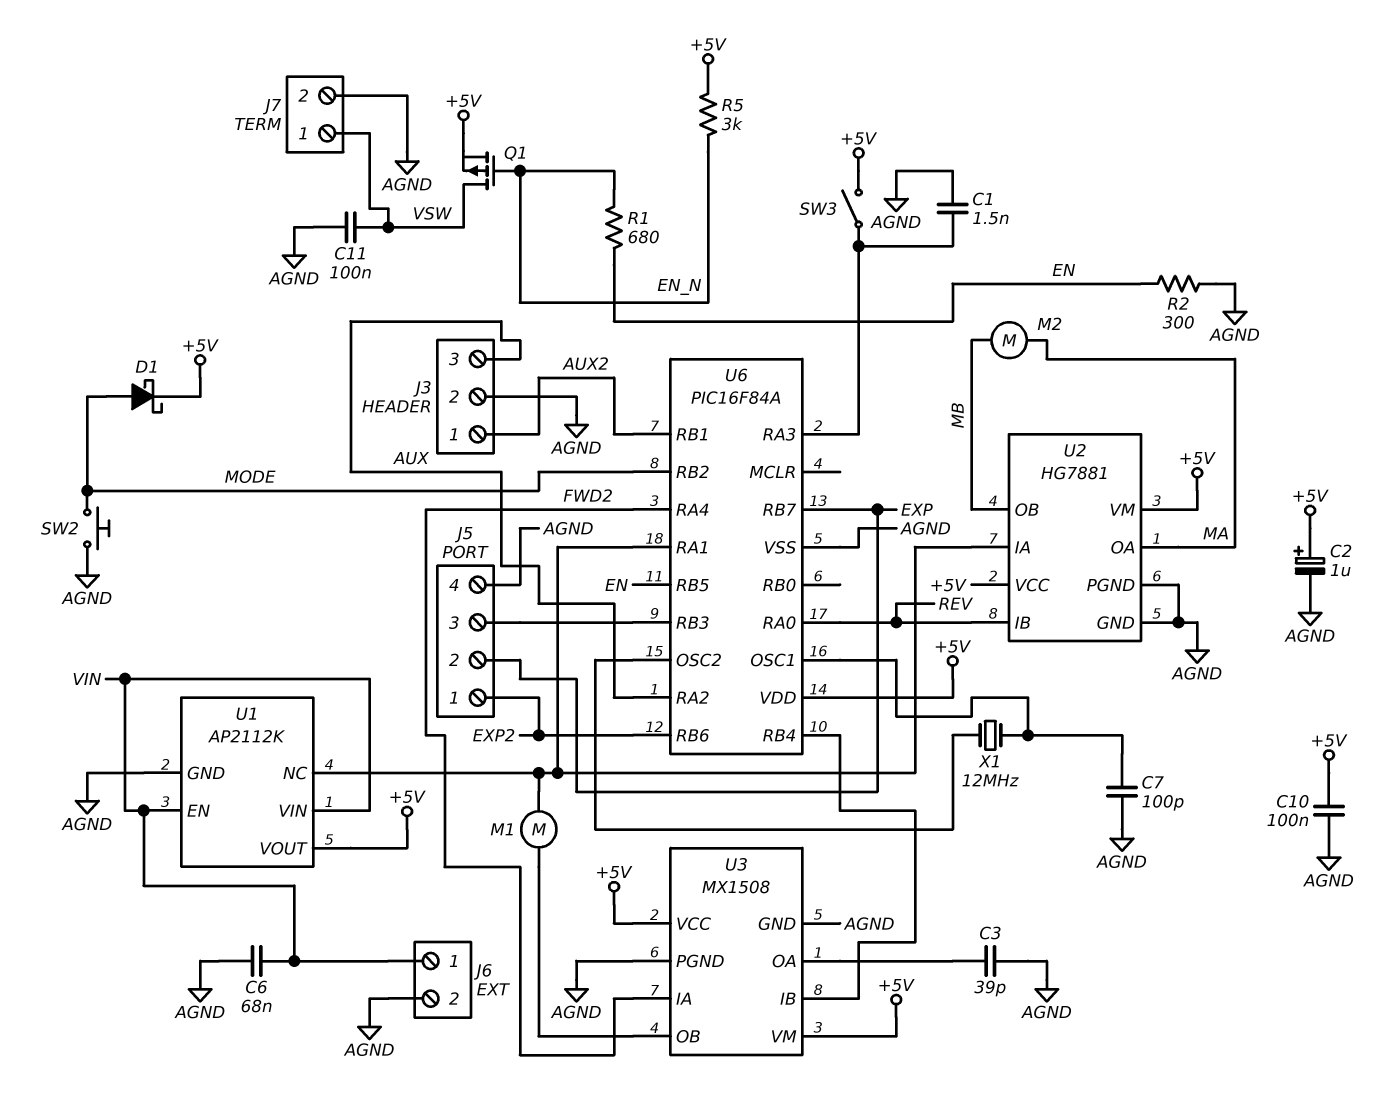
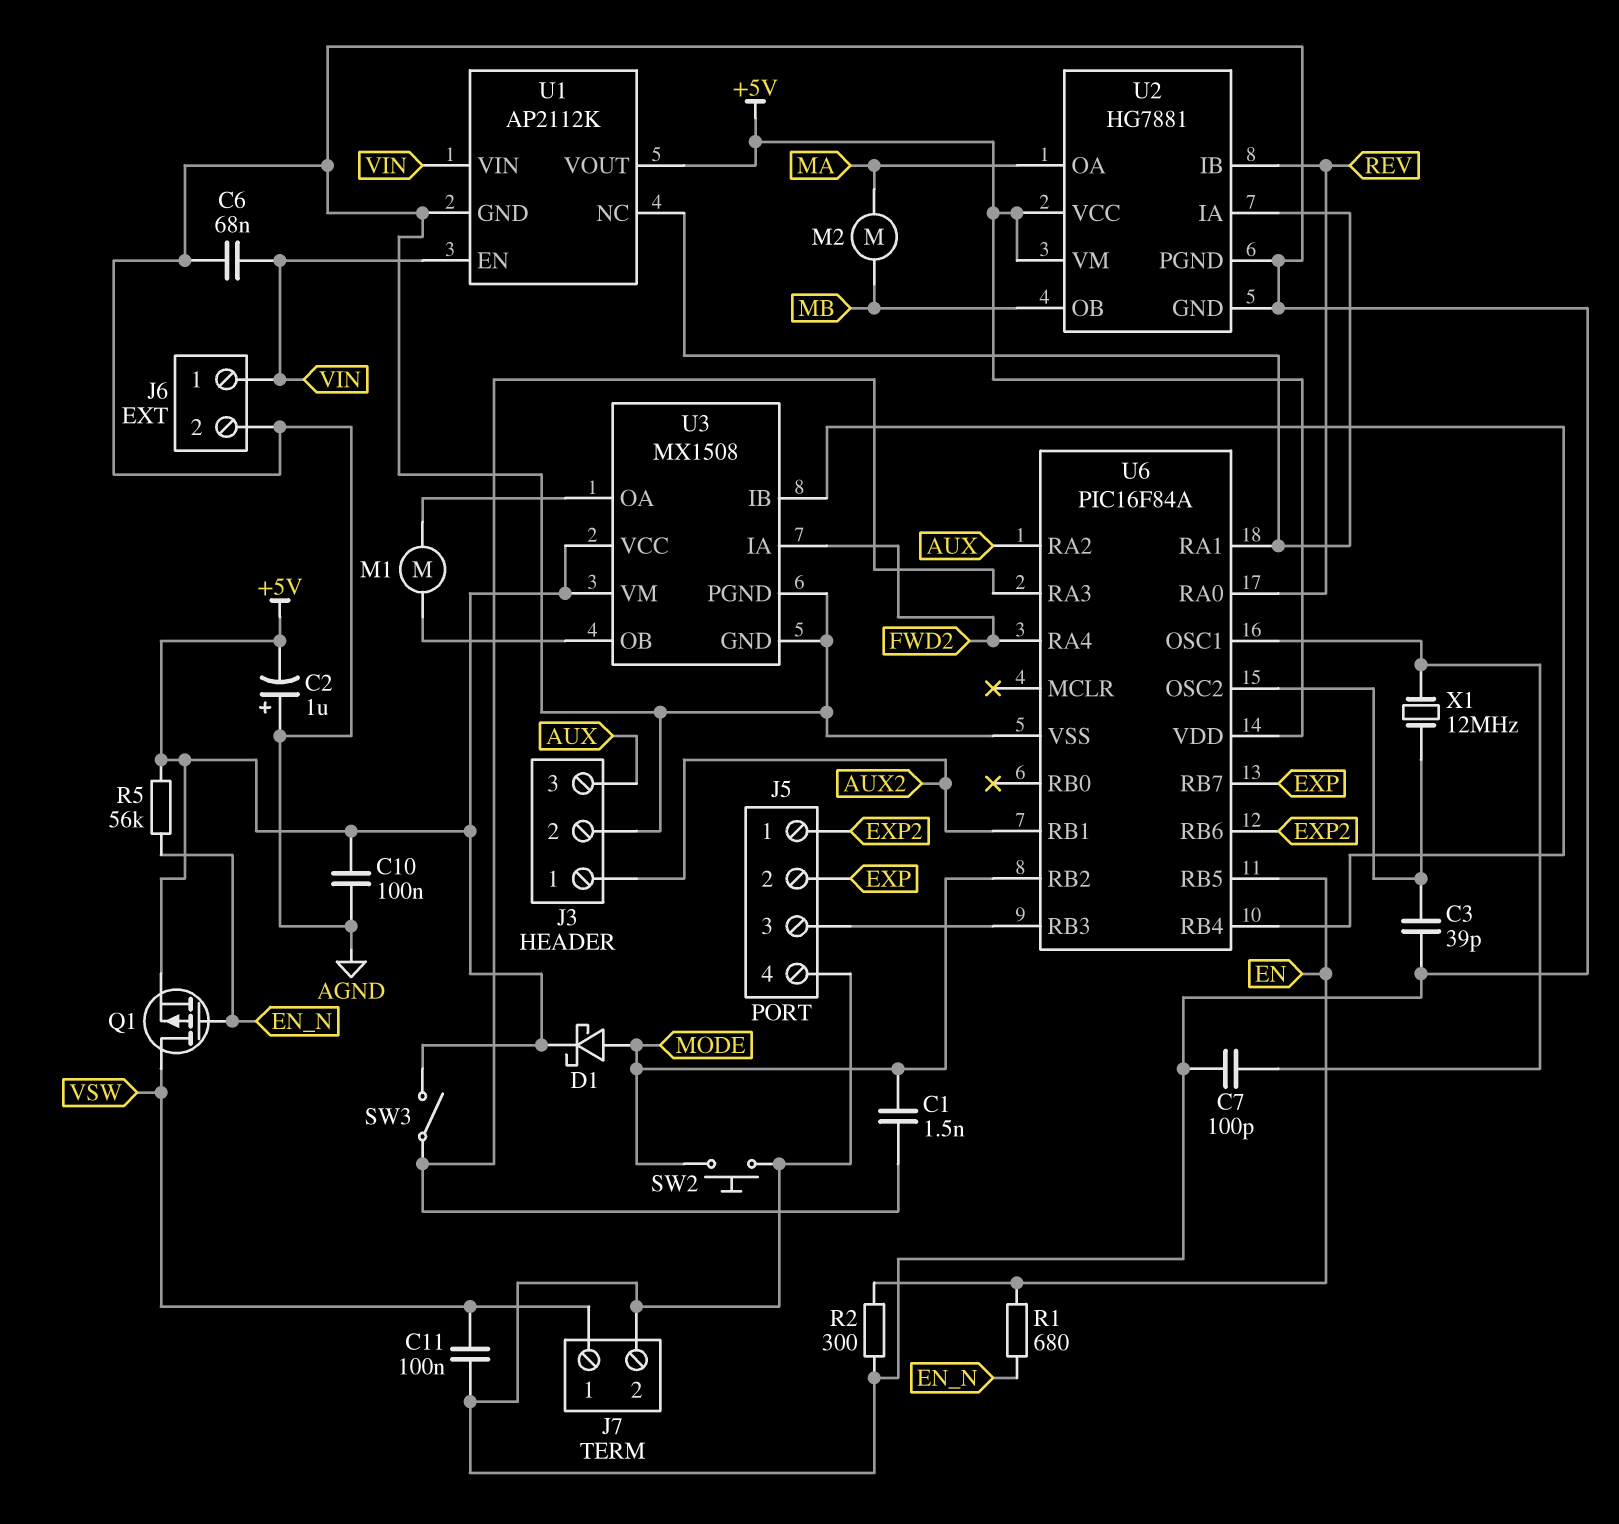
C1: 1.5nF (AGND, U6/RA3) -> 1.5nF (MODE, U6/RA3)
C2: 1uF (plus +5V, minus AGND) -> 1uF (plus AGND, minus +5V)
C3: 39pF (AGND, U3/OA) -> 39pF (AGND, U6/OSC2)
M1: motor (U1/NC, U3/OB) -> motor (U3/OA, U3/OB)
R5: 3k (+5V, EN_N) -> 56k (+5V, EN_N)

